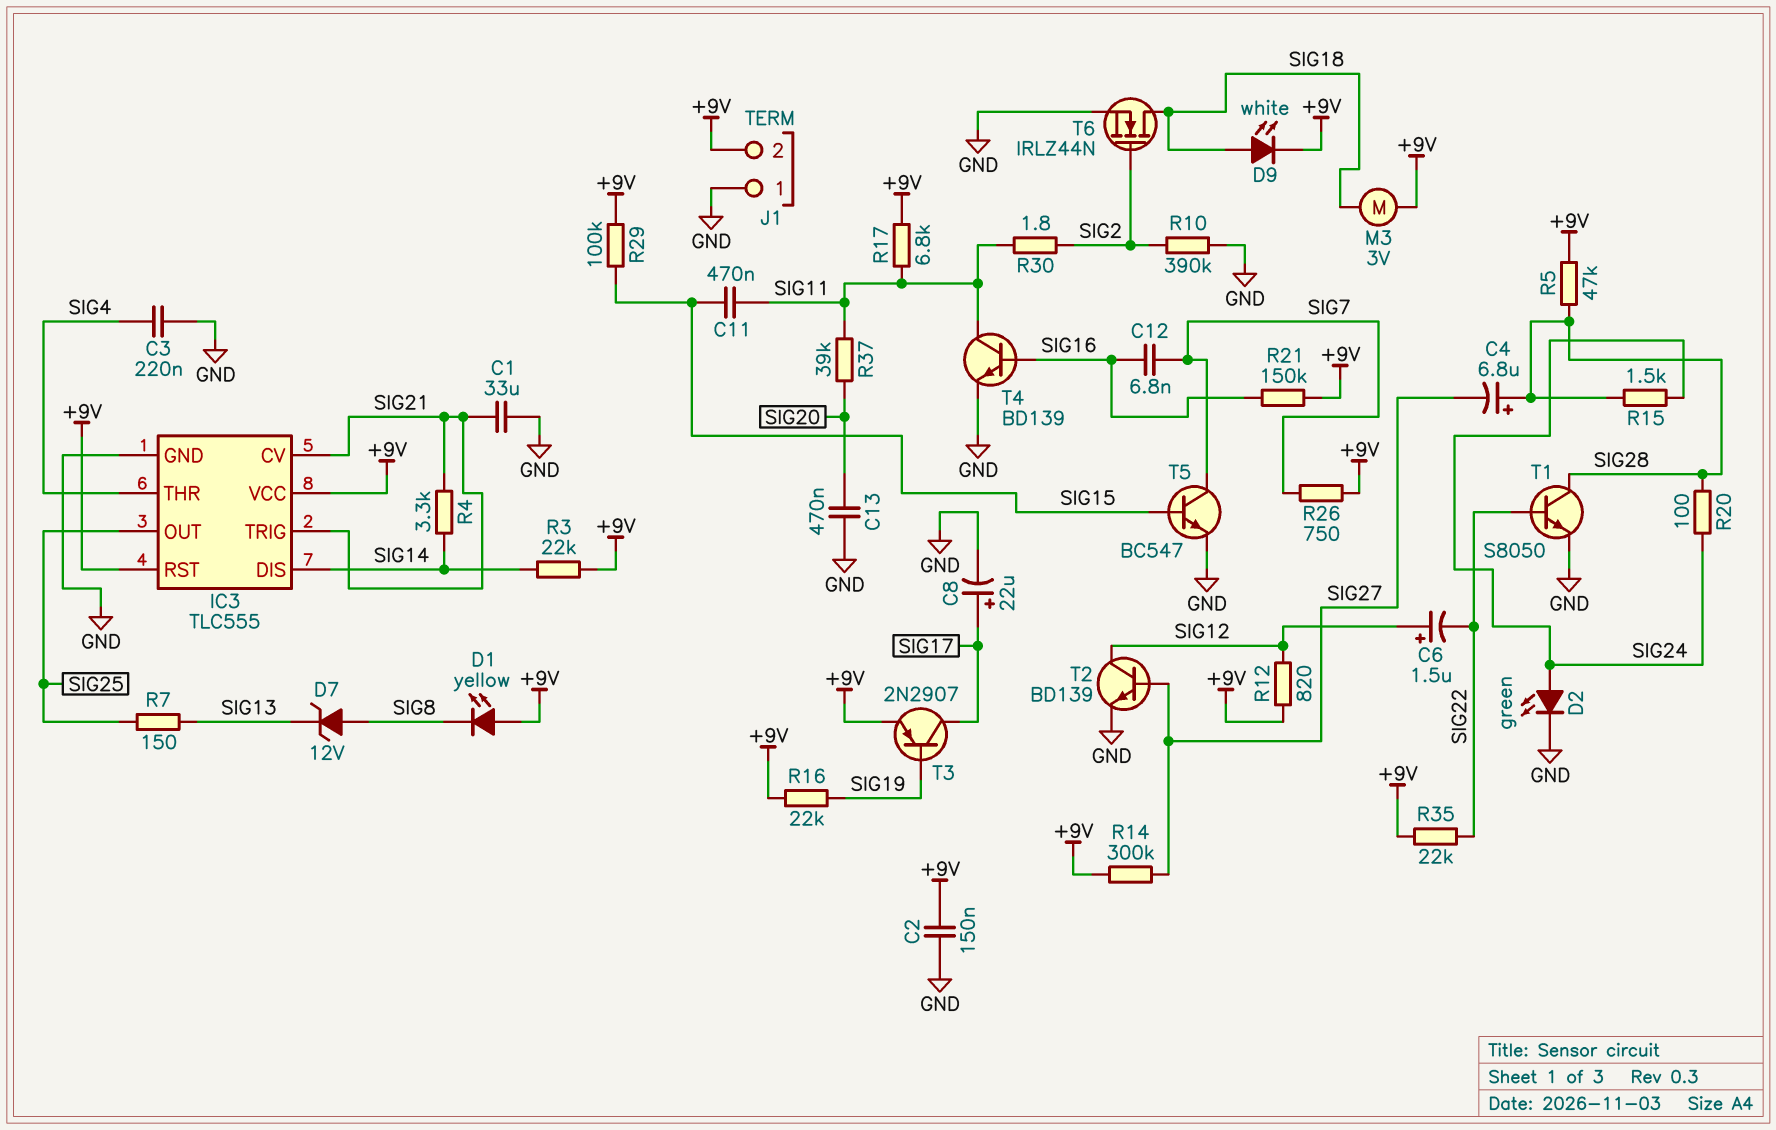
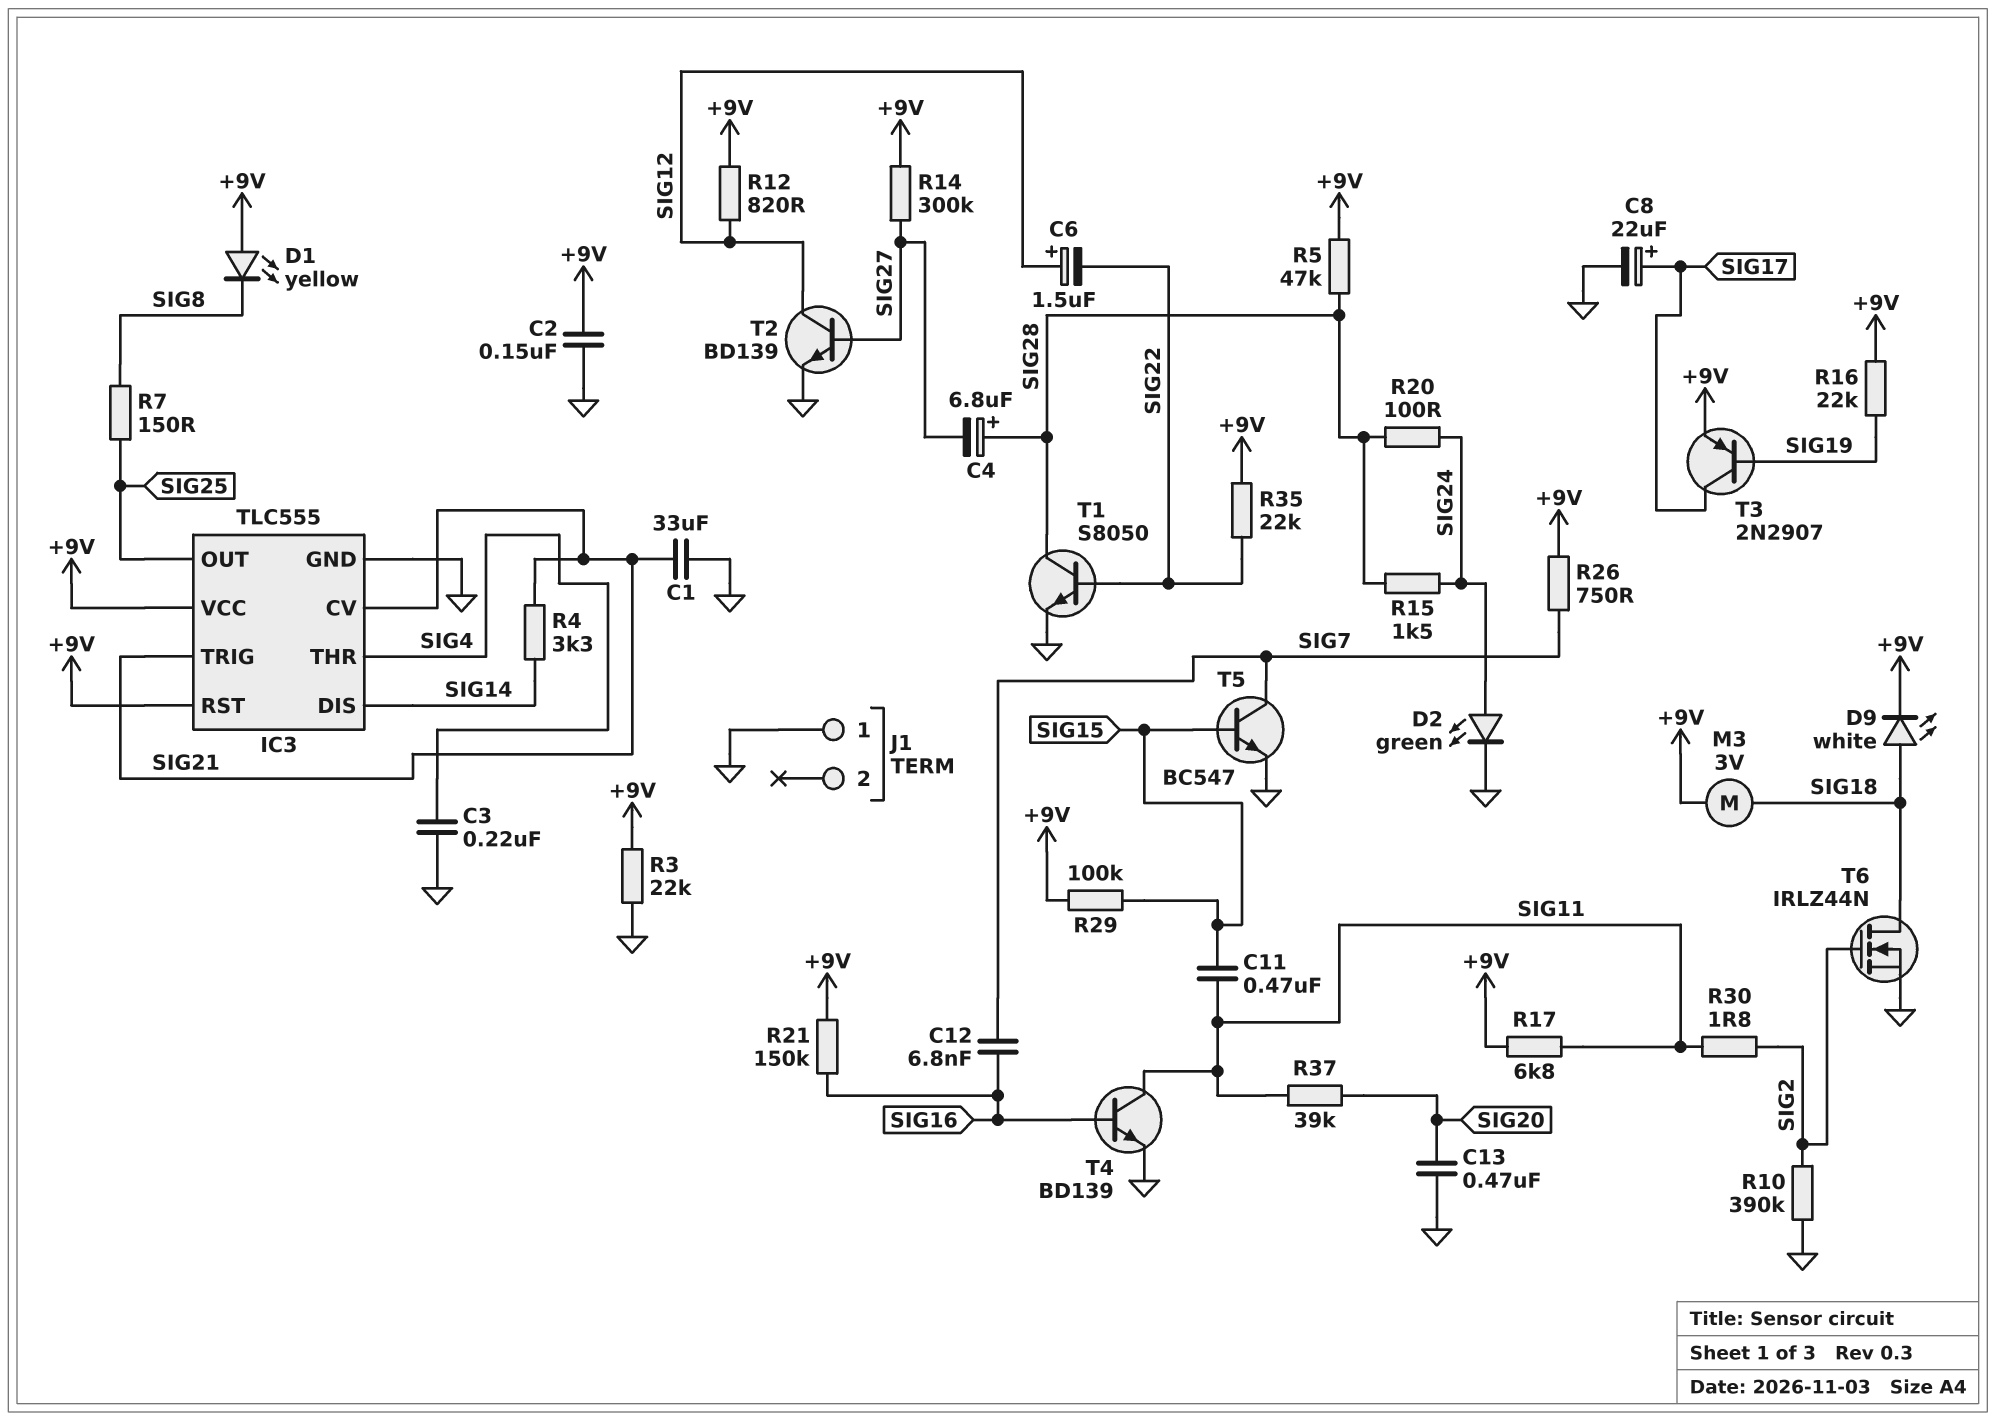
D7: zener 12V (A SIG8, K SIG13) -> none
J1 pin 2: +9V -> none
R3: 22k (+9V, SIG14) -> 22k (+9V, GND)
R7: 150 (SIG13, SIG25) -> 150 (SIG8, SIG25)

